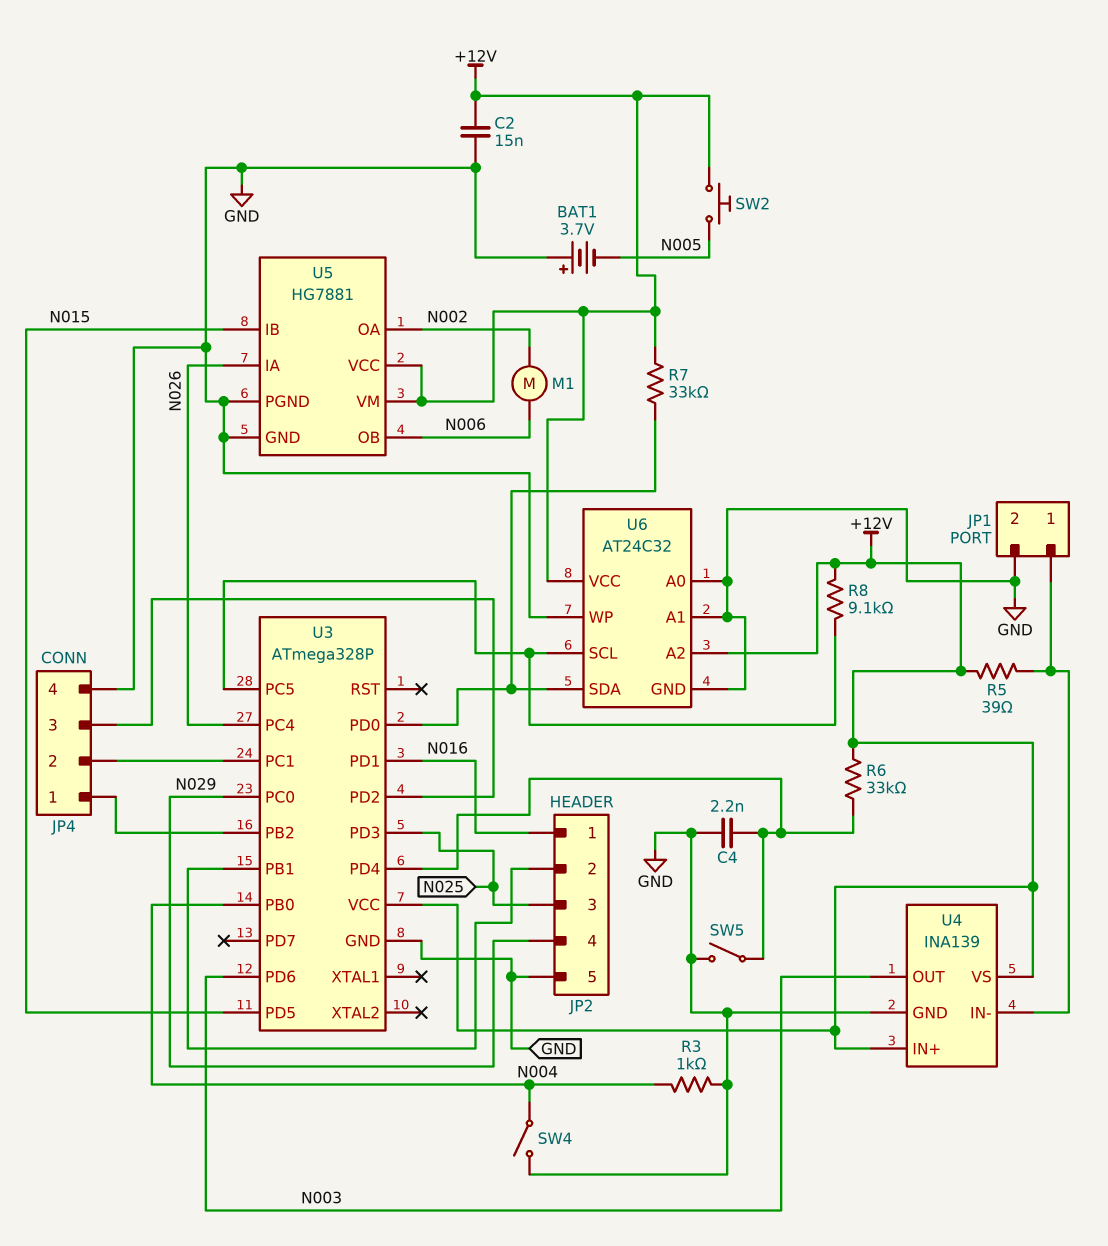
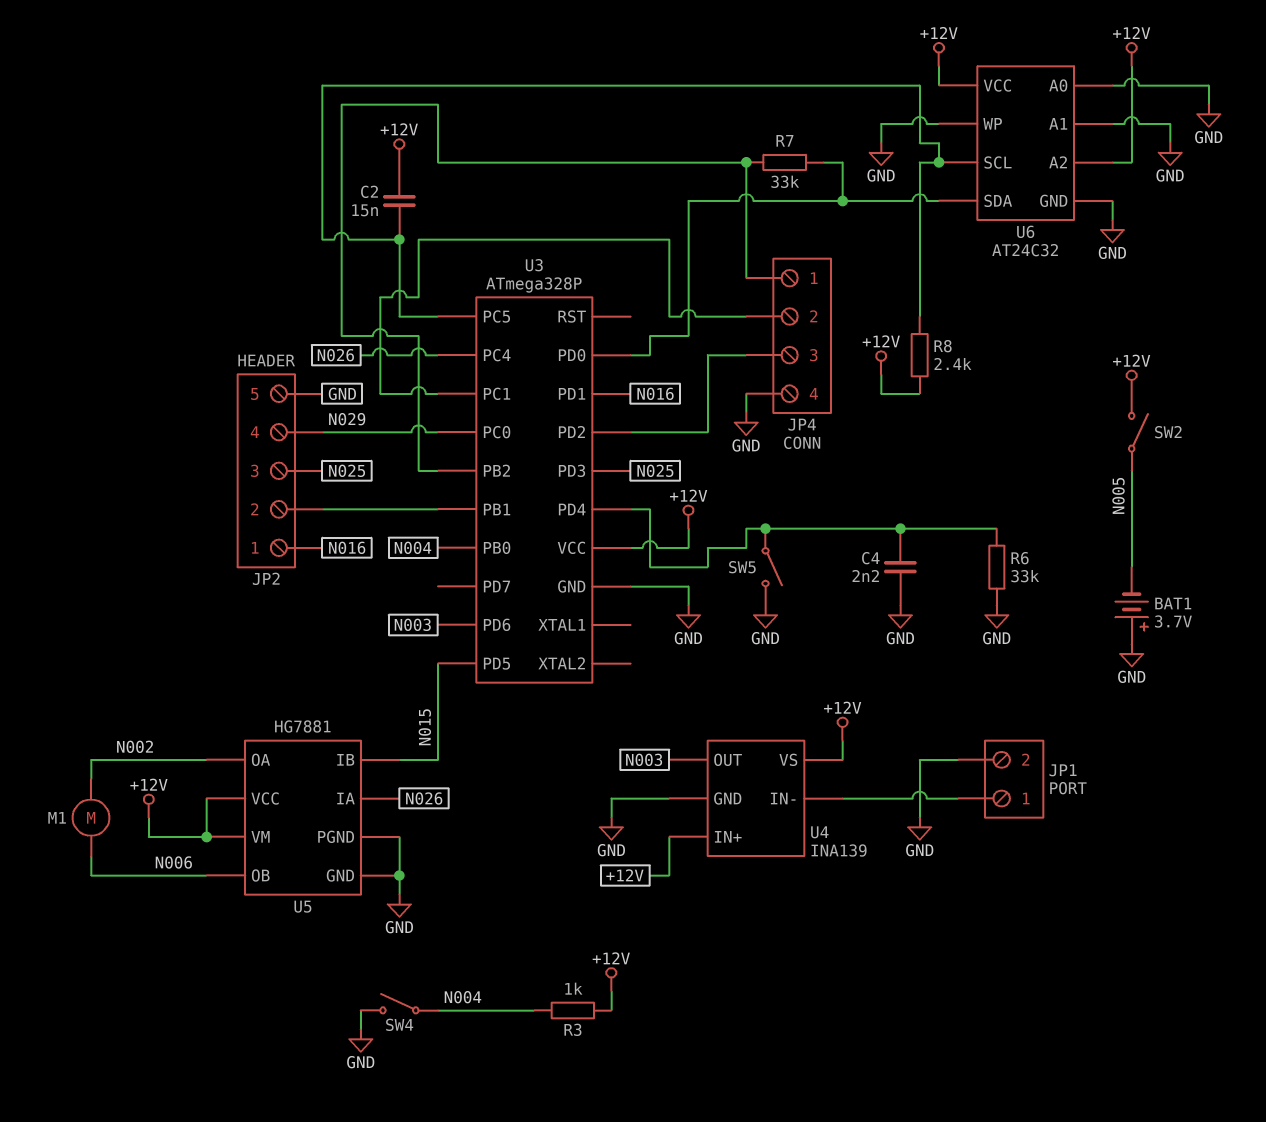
C2: 15nF (+12V, GND) -> 15nF (+12V, U3/PC5)
R3: 1k (GND, N004) -> 1k (+12V, N004)
R5: 39 (+12V, JP1/1) -> none
R6: 33k (+12V, U3/PD4) -> 33k (GND, U3/PD4)
R7: 33k (+12V, U3/PD0) -> 33k (JP4/1, U3/PD0)
R8: 9.1k (+12V, U3/PC5) -> 2.4k (+12V, U3/PC5)
SW2: button (+12V, N005) -> switch (+12V, N005)

